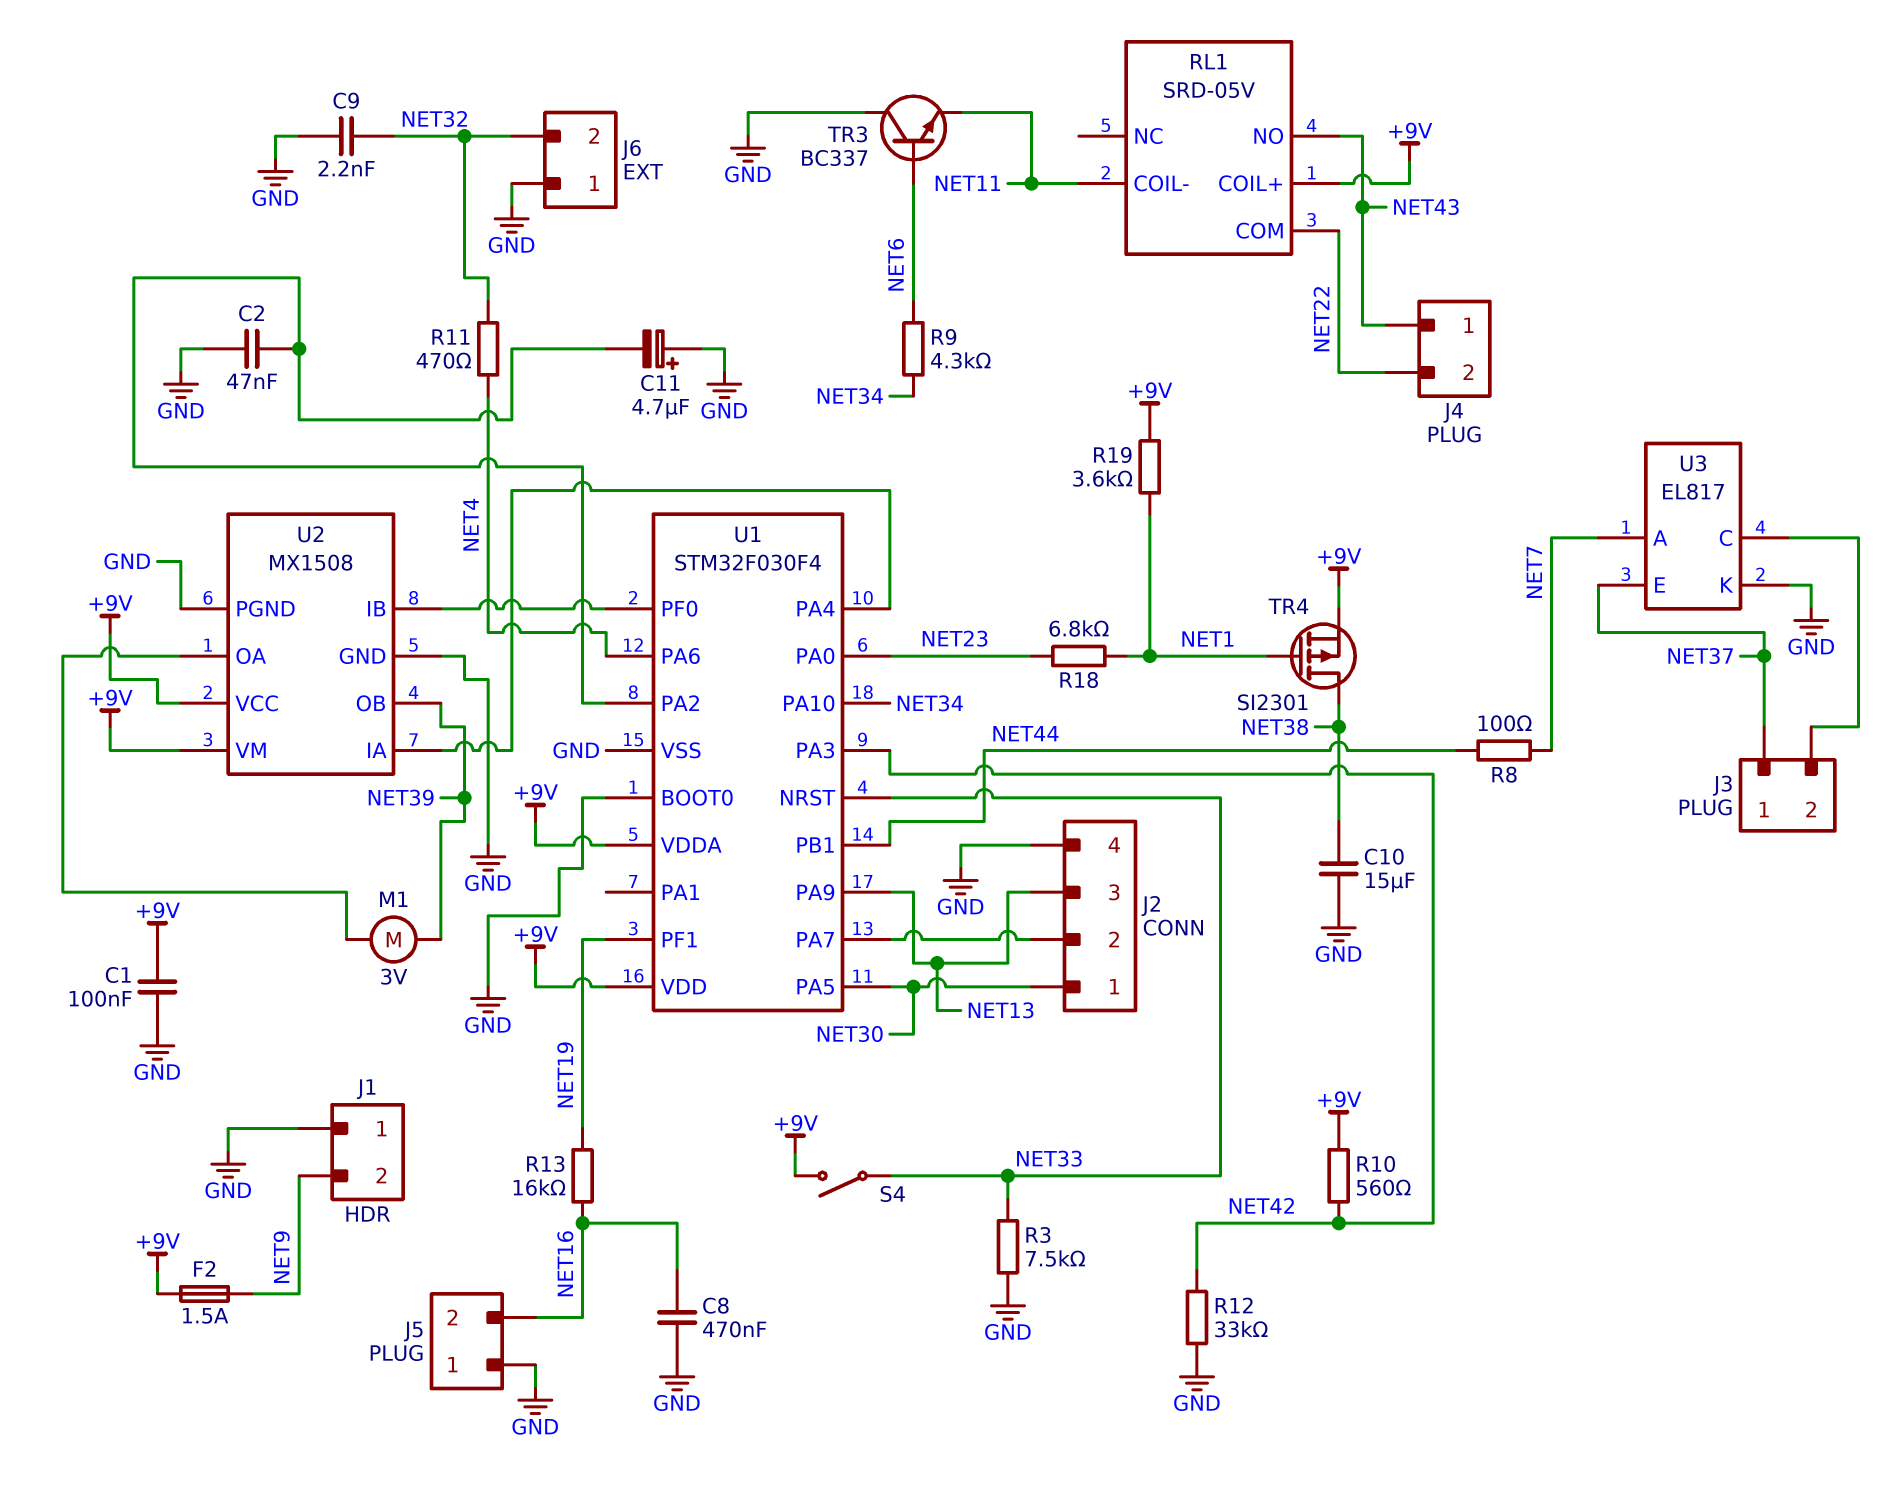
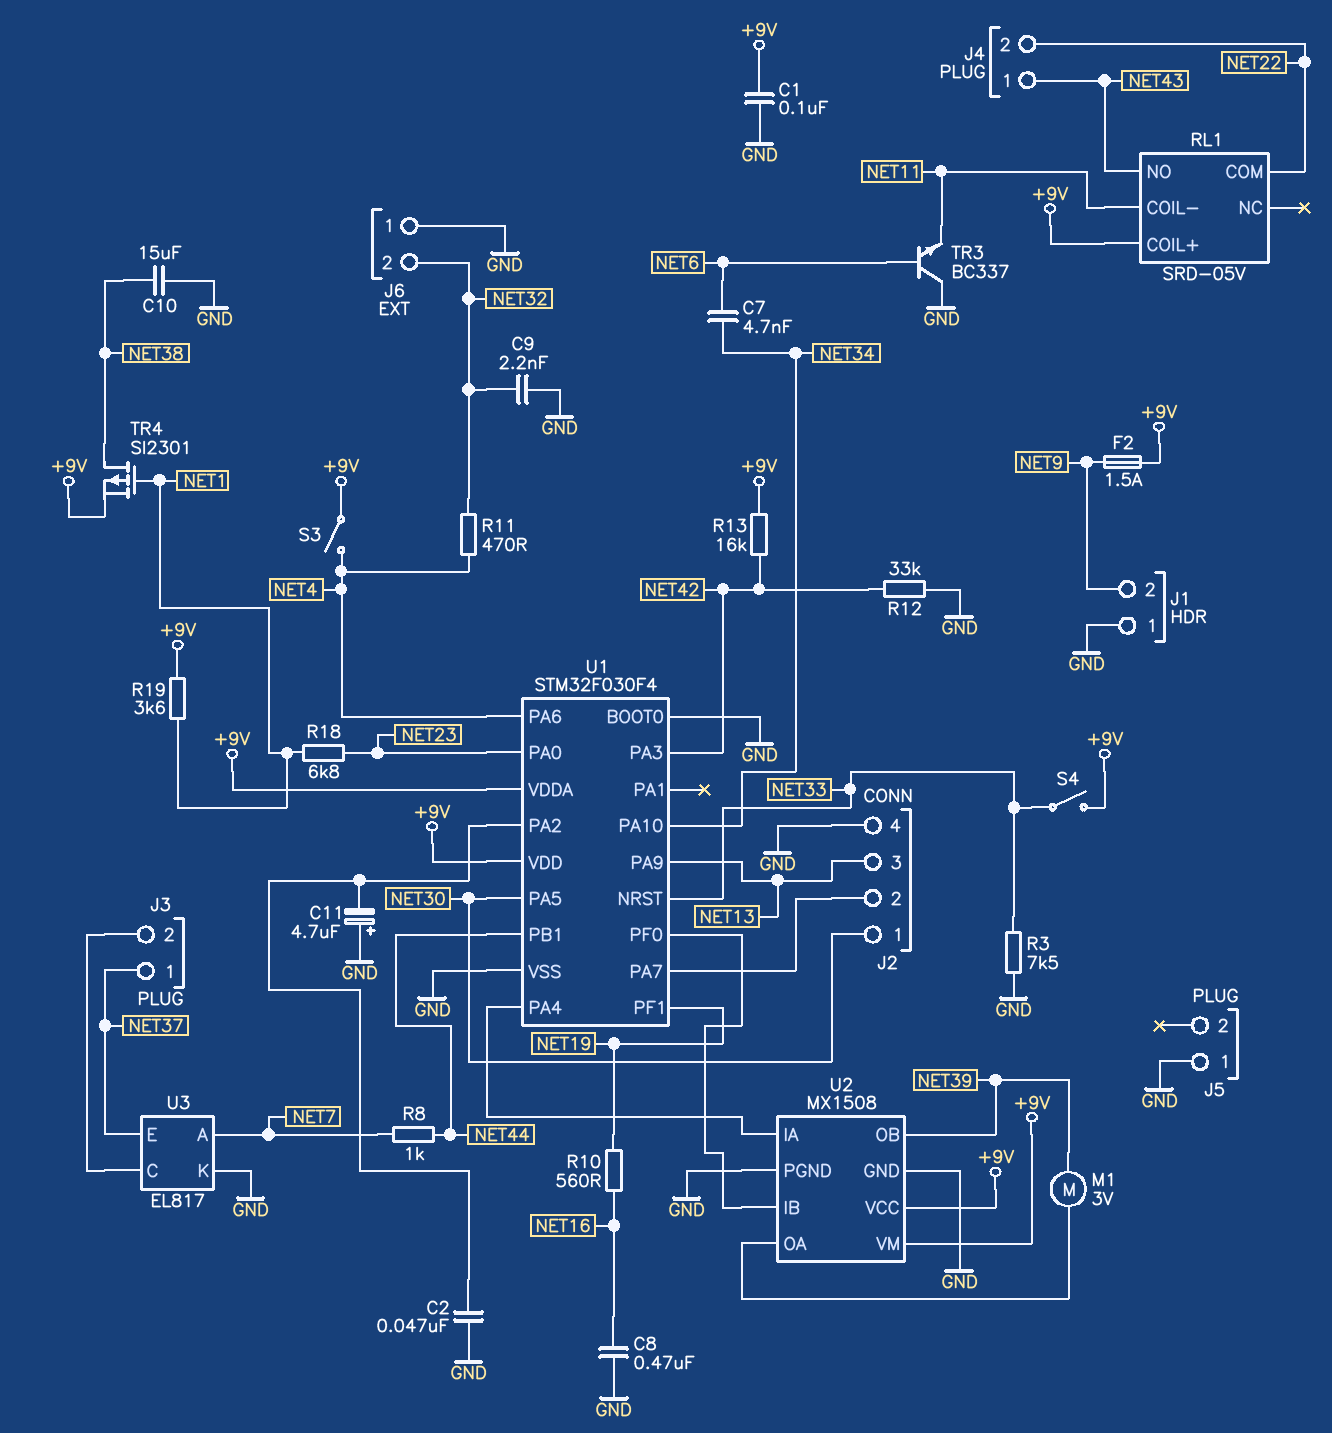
C7: none -> 4.7nF (NET6, NET34)
J5 pin 2: NET16 -> none
R8: 100 (NET7, NET44) -> 1k (NET7, NET44)
R9: 4.3k (NET6, NET34) -> none
R10: 560 (+9V, NET42) -> 560 (NET16, NET19)
R13: 16k (NET16, NET19) -> 16k (+9V, NET42)
S3: none -> switch (+9V, NET4)

